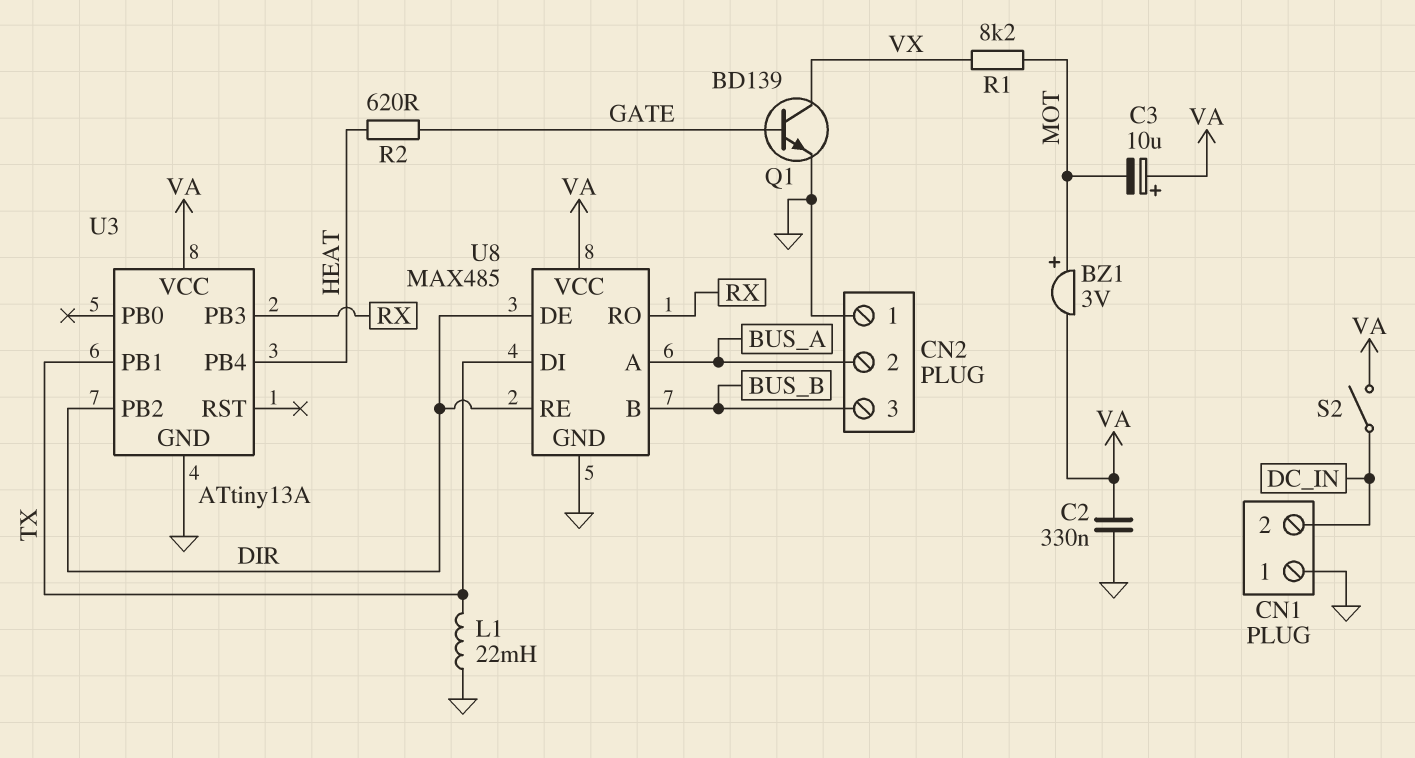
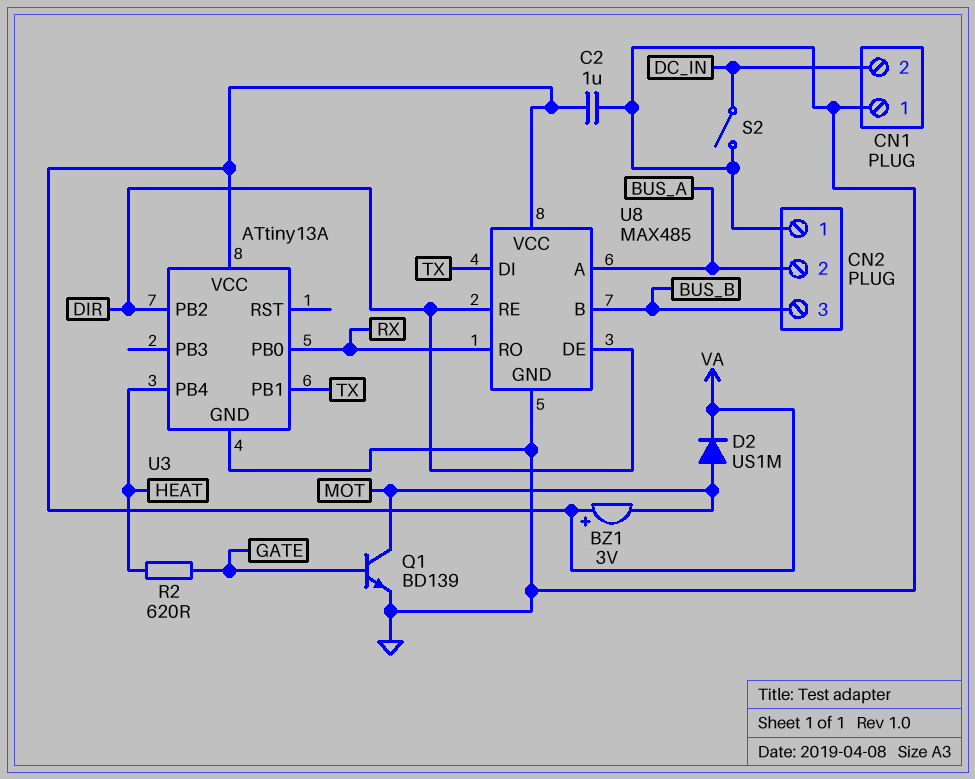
BZ1: buzzer 3V (plus MOT, minus VA) -> buzzer 3V (plus VA, minus MOT)
C2: 330nF (GND, VA) -> 1uF (GND, VA)
C3: 10uF (plus VA, minus MOT) -> none
D2: none -> diode US1M (A MOT, K VA)
L1: 22mH (GND, TX) -> none
Q1: NPN BD139 (B GATE, C VX, E GND) -> NPN BD139 (B GATE, C MOT, E GND)
R1: 8.2k (MOT, VX) -> none
S2: switch (DC_IN, VA) -> switch (DC_IN, GND)
U3 pin PB0: none -> RX
U3 pin PB3: RX -> none

